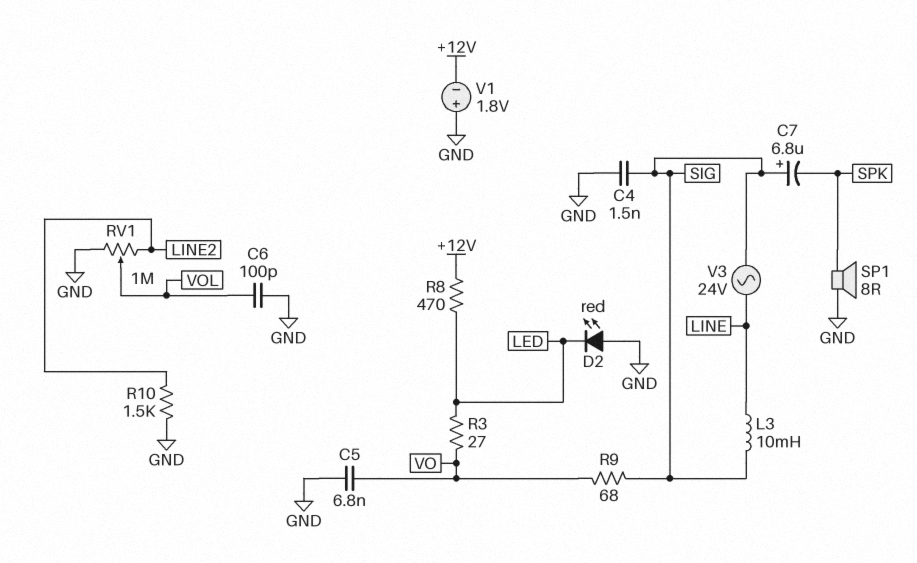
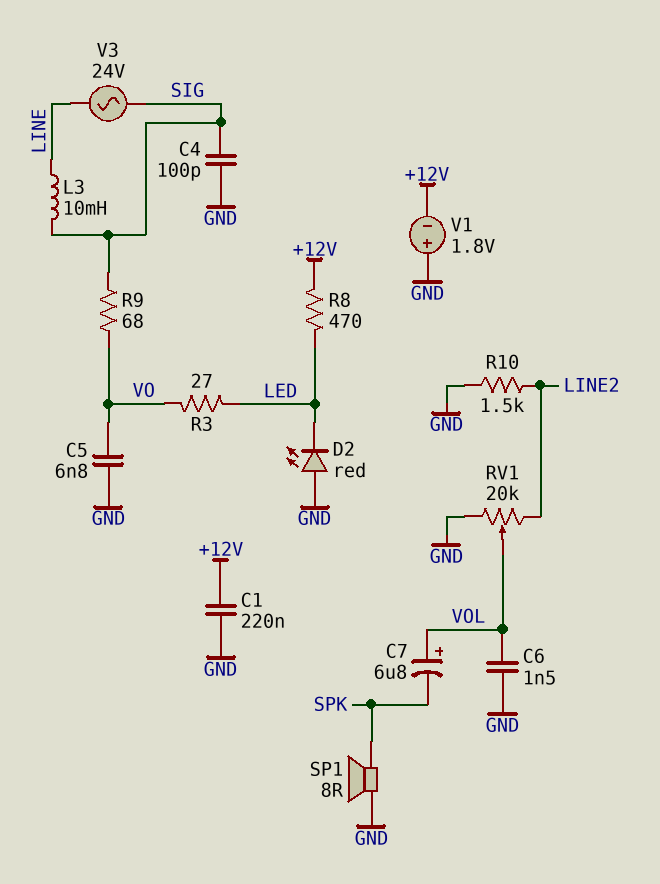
C1: none -> 220nF (+12V, GND)
C4: 1.5nF (GND, SIG) -> 100pF (GND, SIG)
C6: 100pF (GND, VOL) -> 1.5nF (GND, VOL)
C7: 6.8uF (plus SIG, minus SPK) -> 6.8uF (plus VOL, minus SPK)
RV1: 1M (GND, LINE2, wiper VOL) -> 20k (GND, LINE2, wiper VOL)

